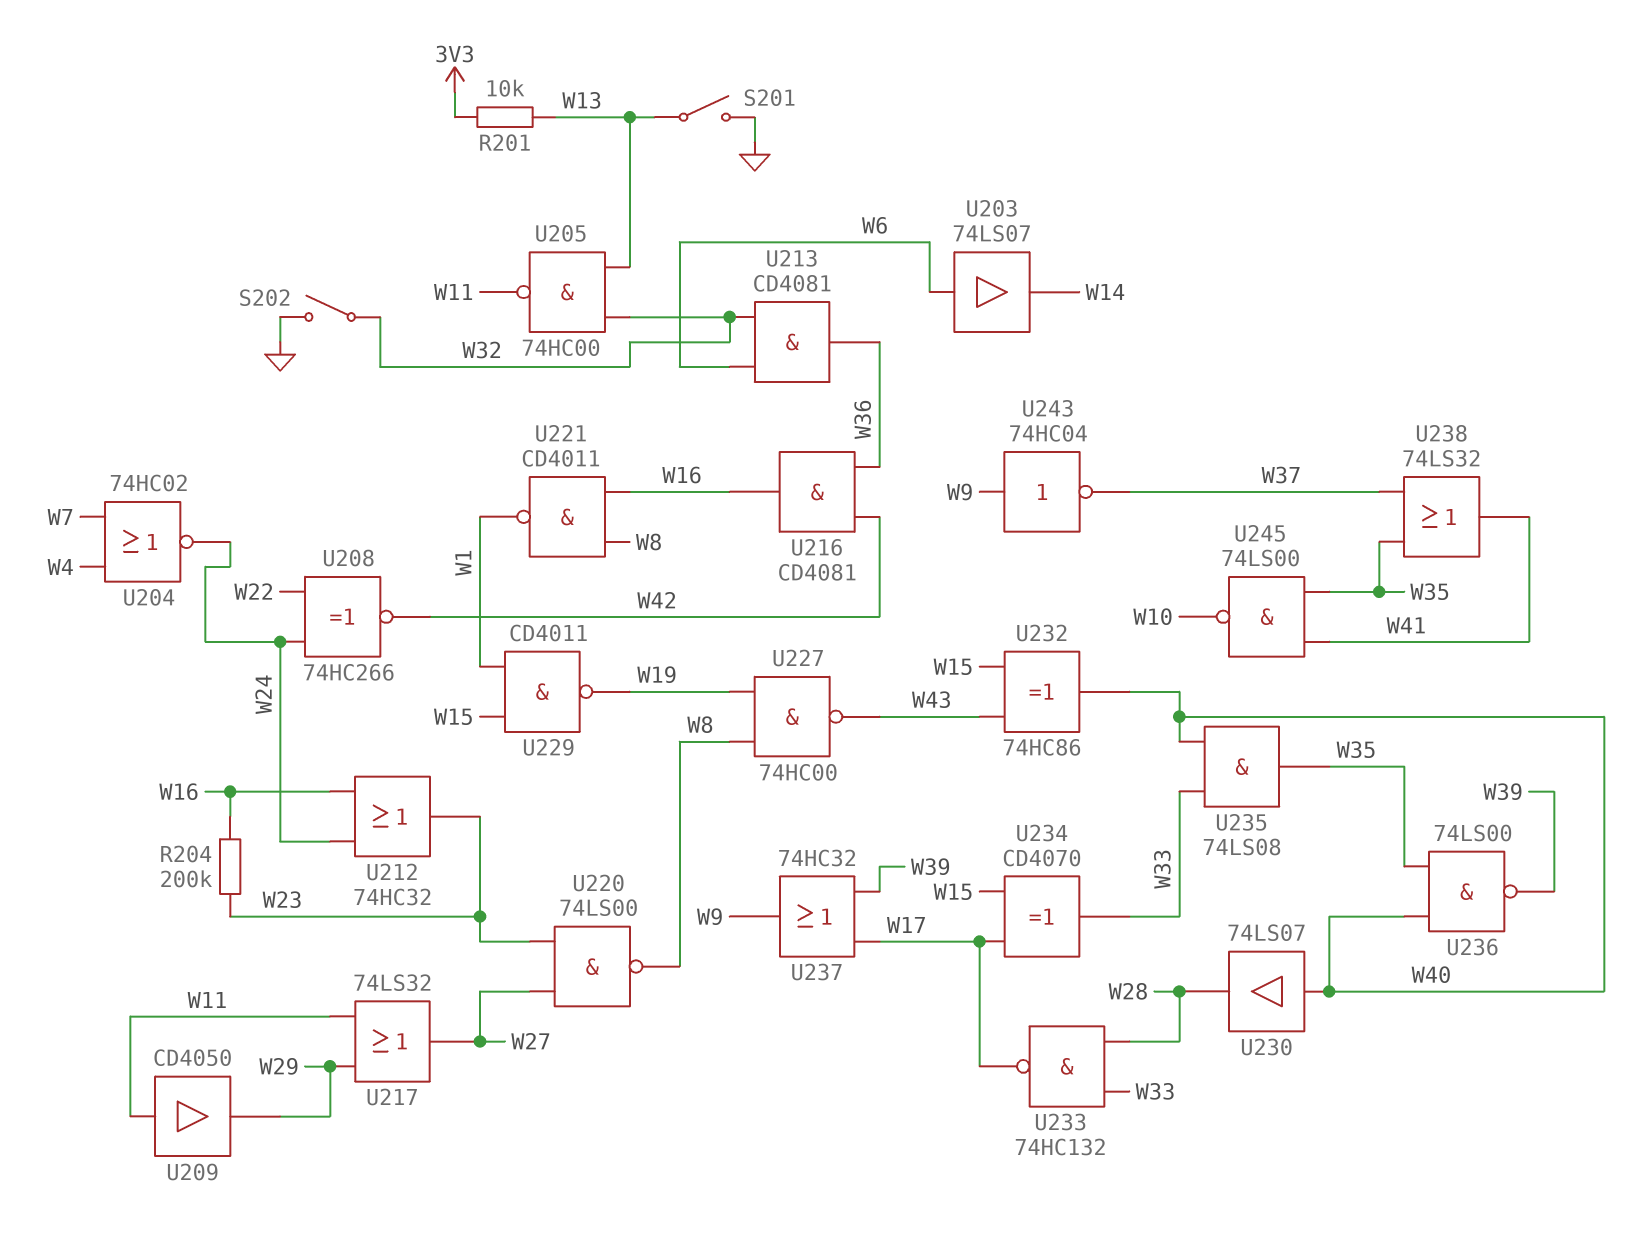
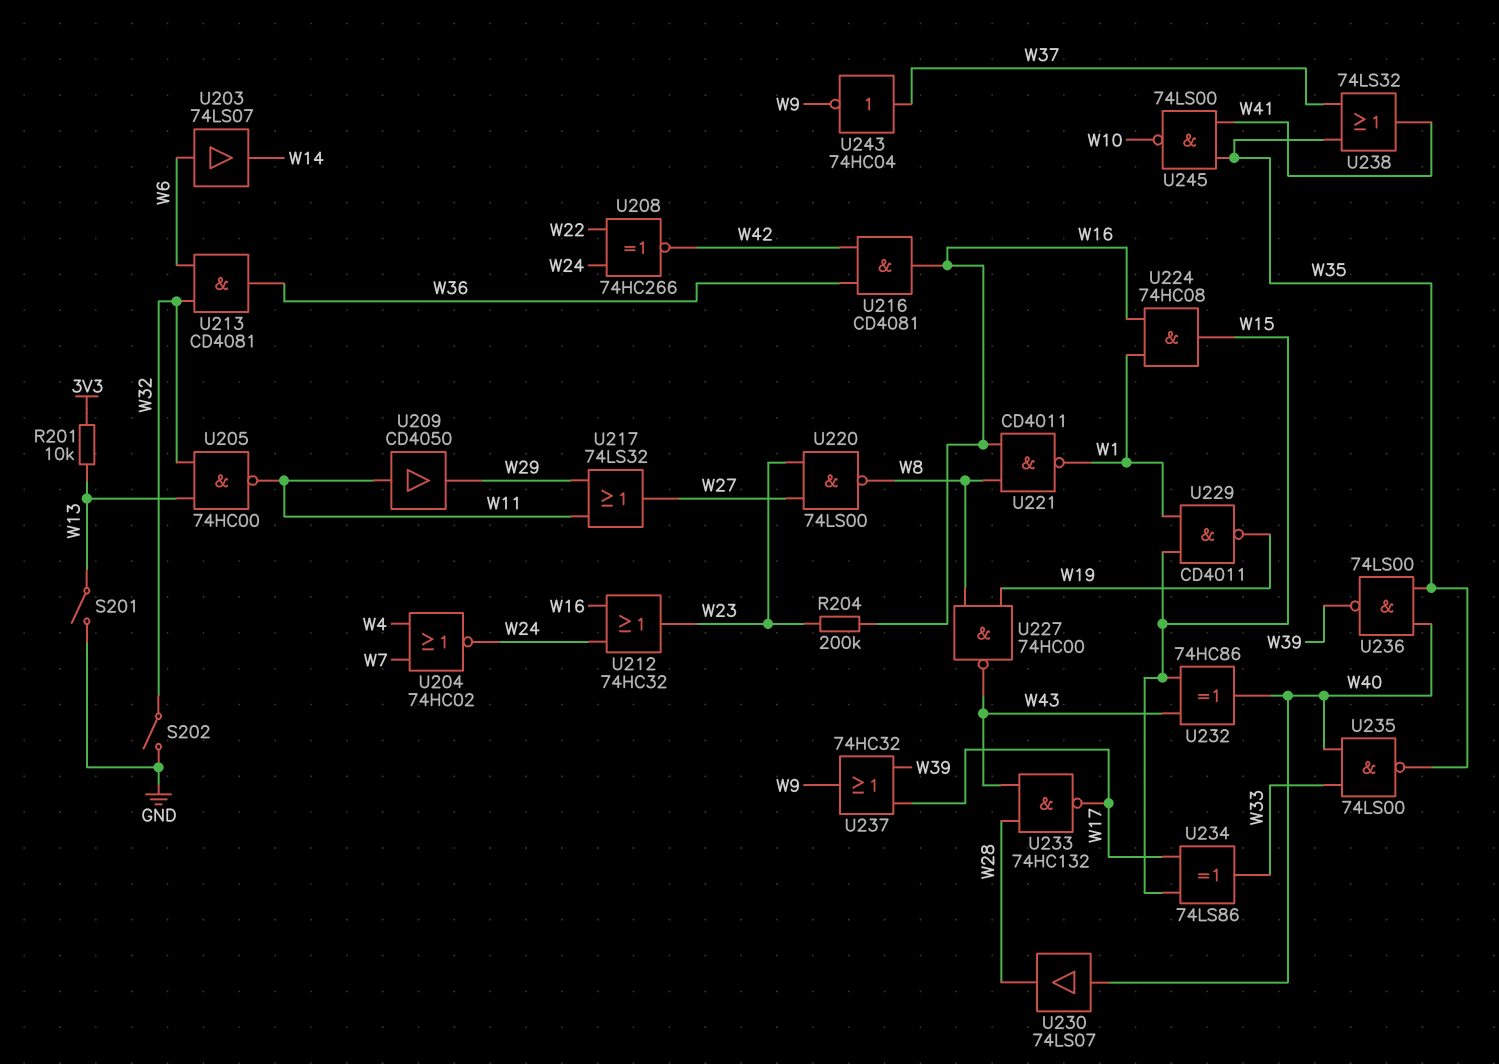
U224: none -> AND 74HC08 (in W1, in W16, out W15)
U233: NAND 74HC132 (in W28, in W33, out W17) -> NAND 74HC132 (in W28, in W43, out W17)
U234: XOR CD4070 (in W15, in W17, out W33) -> XOR 74LS86 (in W15, in W17, out W33)
U235: AND 74LS08 (in W33, in W40, out W35) -> NAND 74LS00 (in W33, in W40, out W35)
U243: NOT 74HC04 (in W9, out W37) -> NOT 74HC04 (in W37, out W9)

